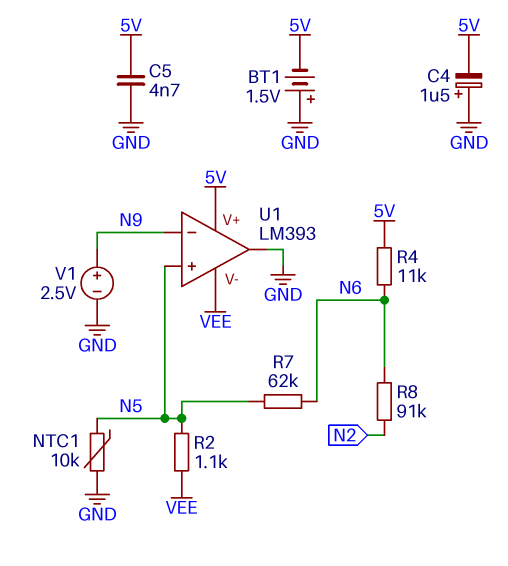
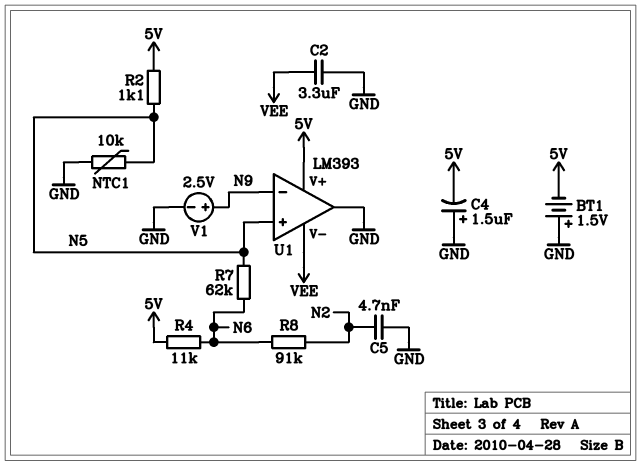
C2: none -> 3.3uF (GND, VEE)
C5: 4.7nF (5V, GND) -> 4.7nF (GND, N2)
R2: 1.1k (N5, VEE) -> 1.1k (5V, N5)

